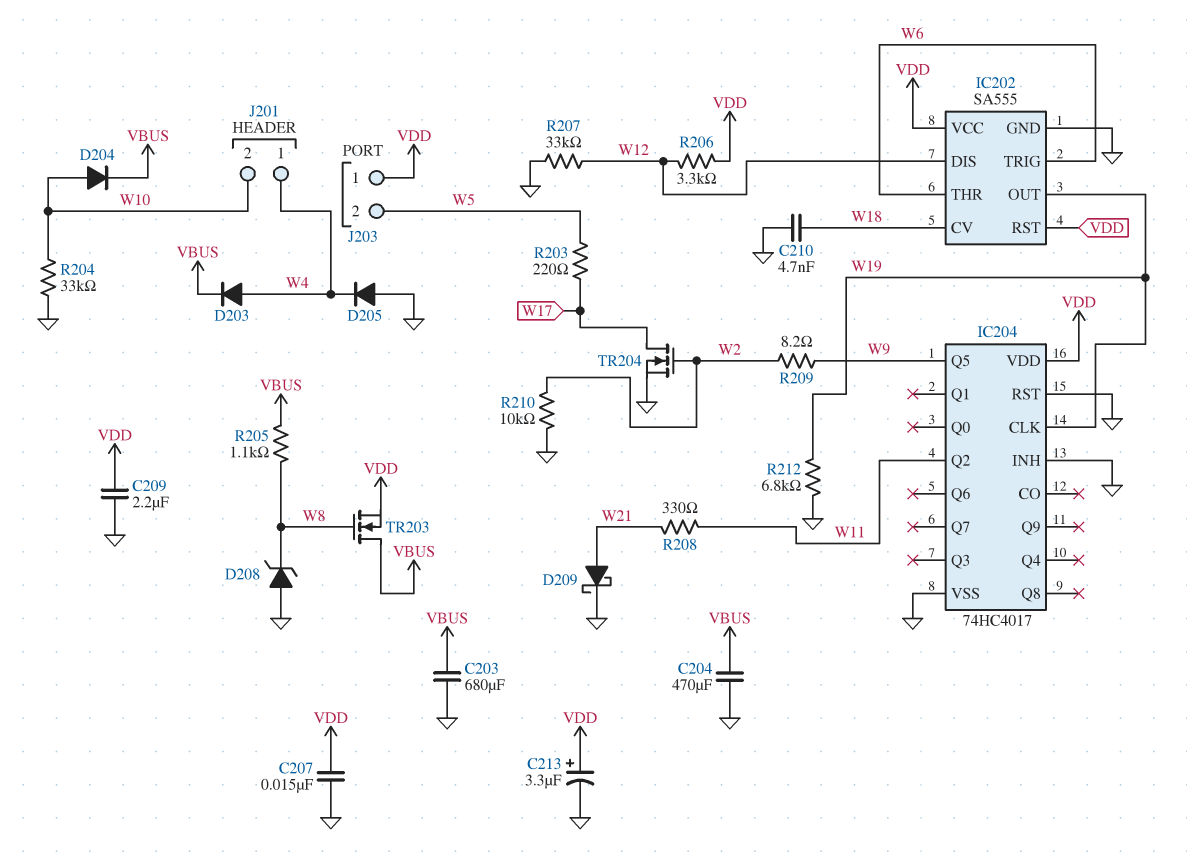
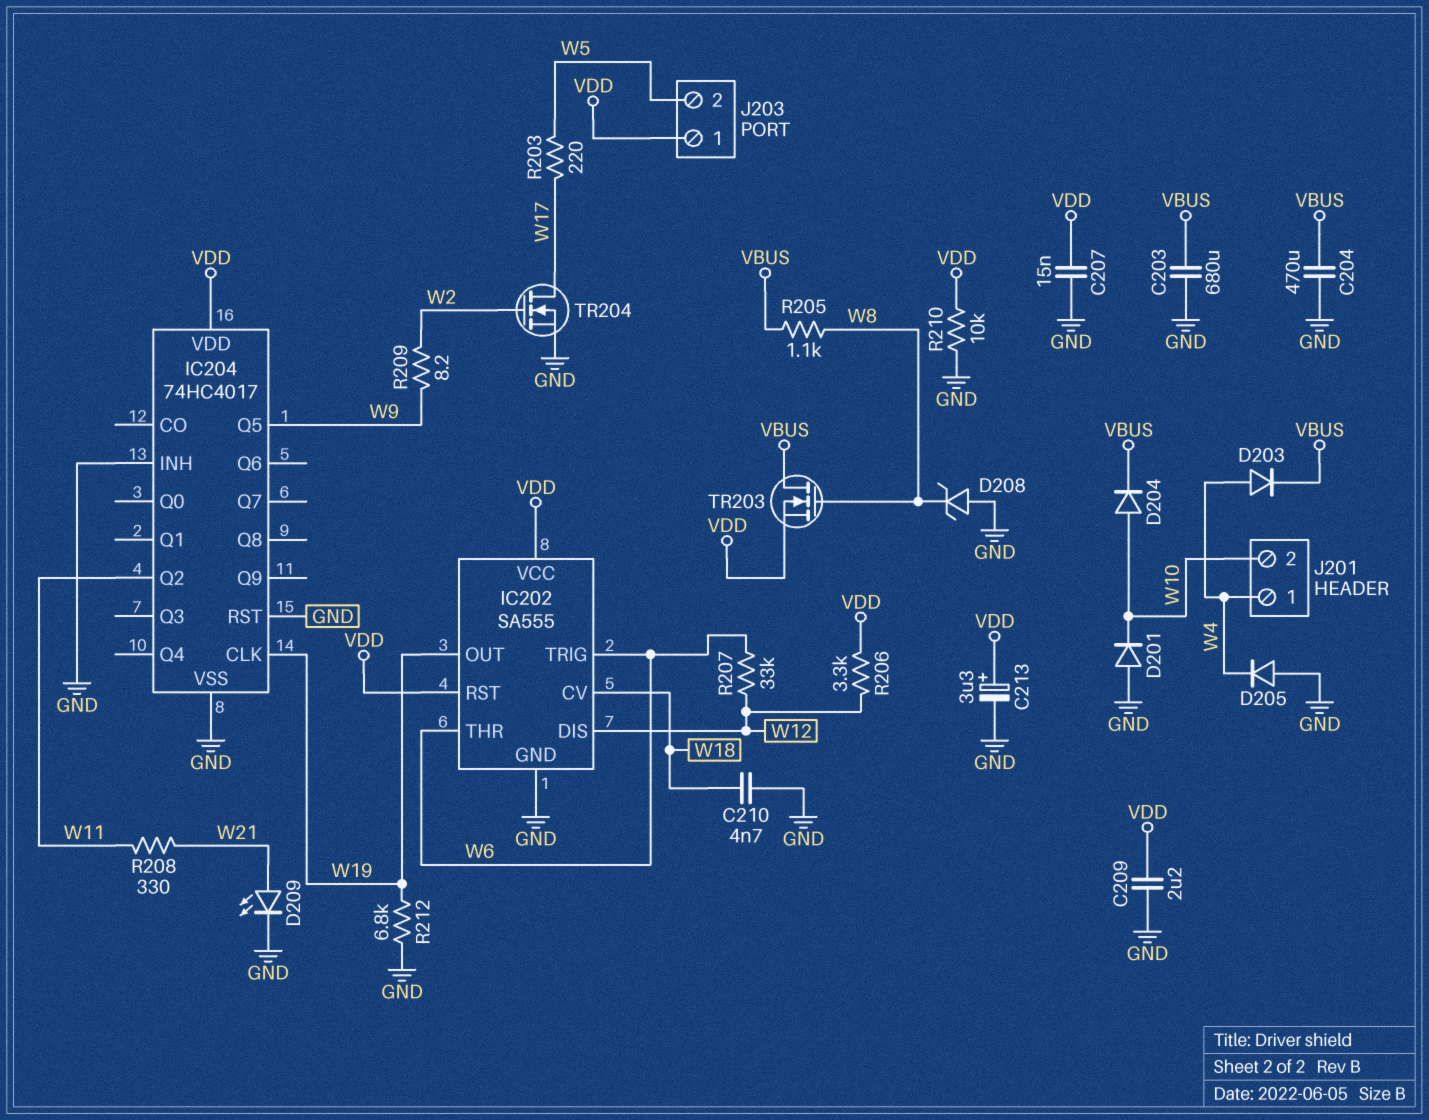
D201: none -> diode (A GND, K W10)
D209: schottky (A W21, K GND) -> LED (A W21, K GND)
R204: 33k (GND, W10) -> none
R207: 33k (GND, W12) -> 33k (W6, W12)
R210: 10k (GND, W2) -> 10k (GND, VDD)

